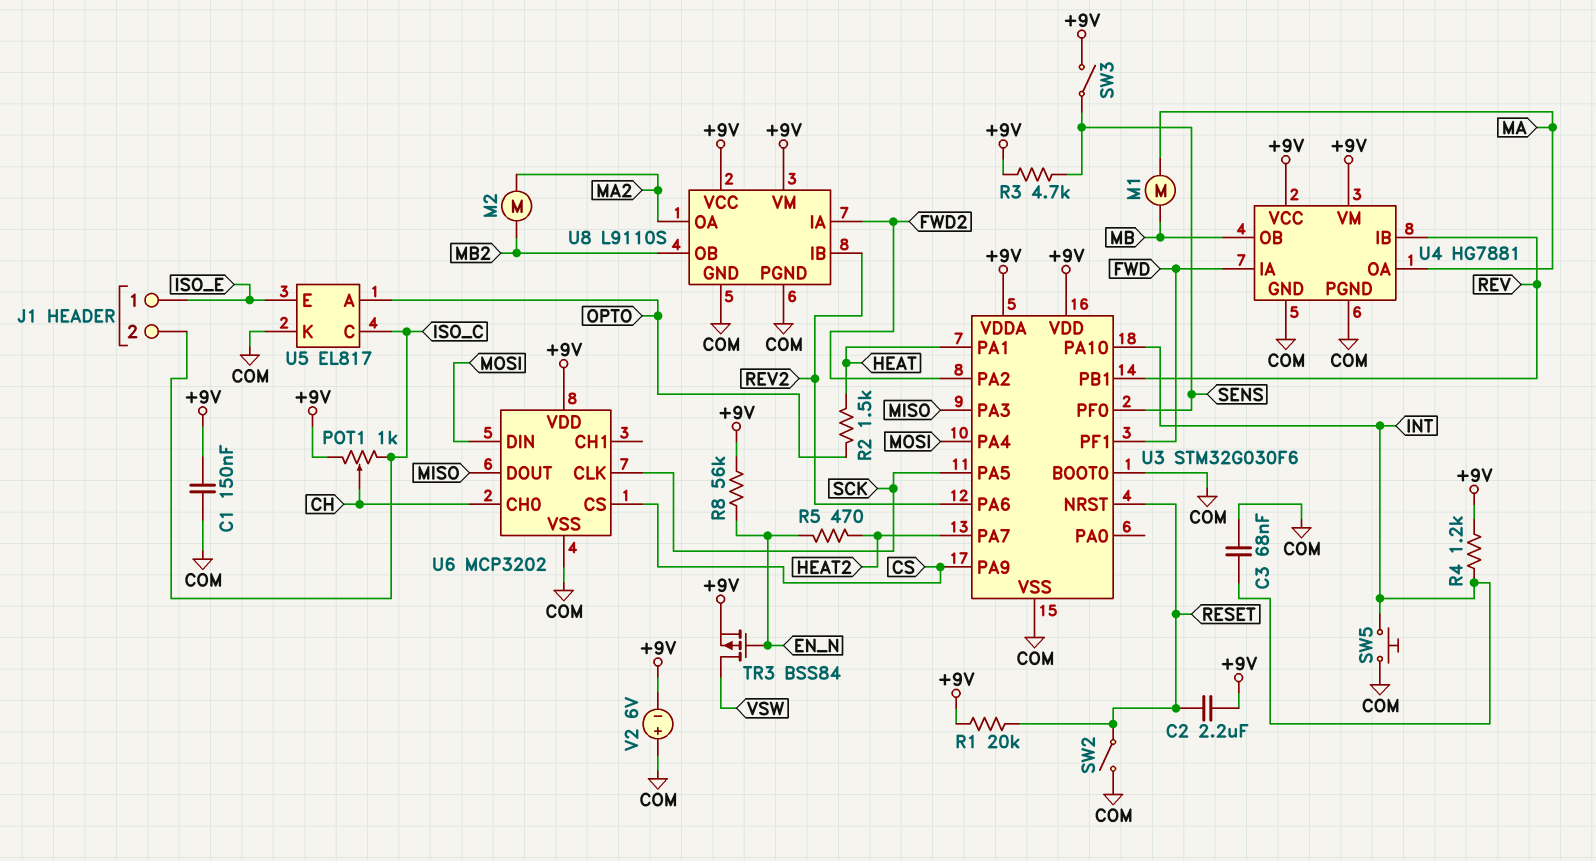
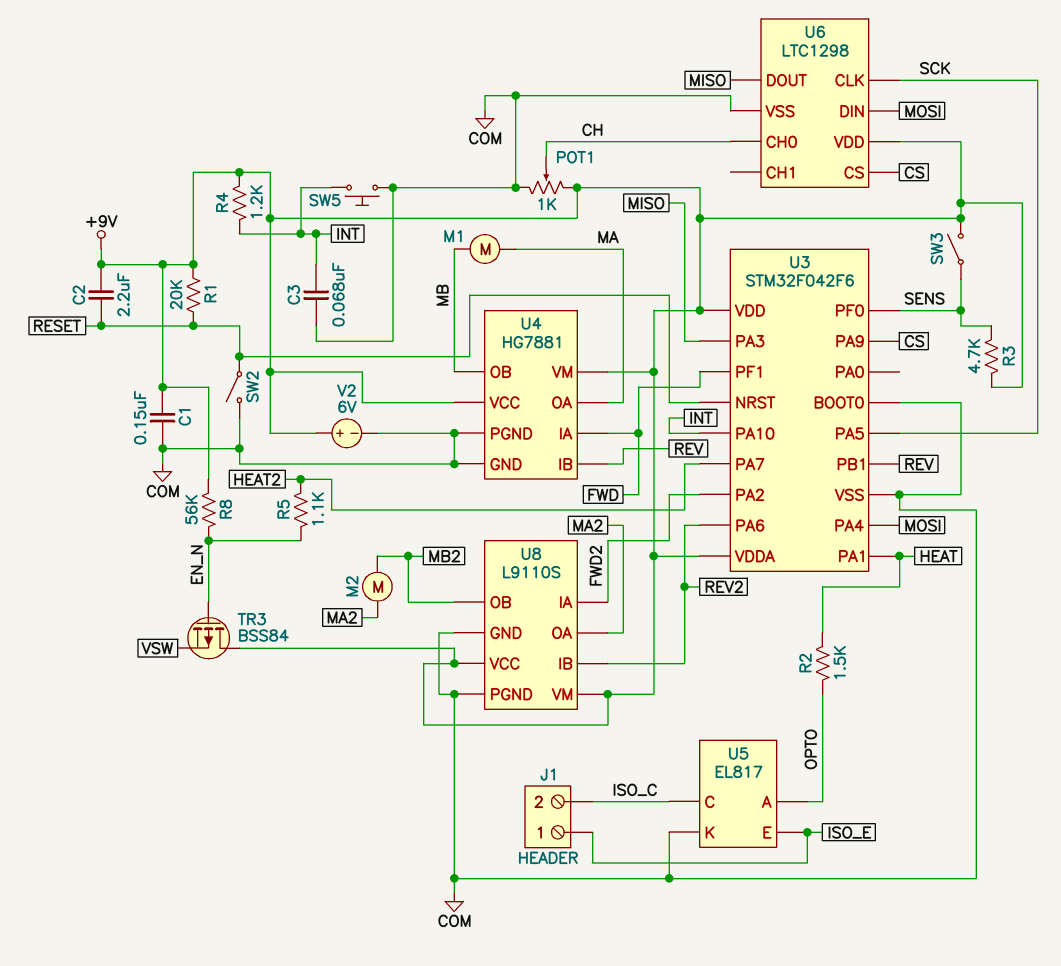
POT1: 1k (+9V, ISO_C, wiper CH) -> 1k (+9V, COM, wiper CH)
R5: 470 (EN_N, HEAT2) -> 1.1k (EN_N, HEAT2)
TR3: PMOS BSS84 (G EN_N, D VSW, S +9V) -> PMOS BSS84 (G EN_N, D +9V, S VSW)
U3: STM32G030F6 -> STM32F042F6
U6: MCP3202 -> LTC1298
V2: 6V (plus COM, minus +9V) -> 6V (plus +9V, minus COM)

